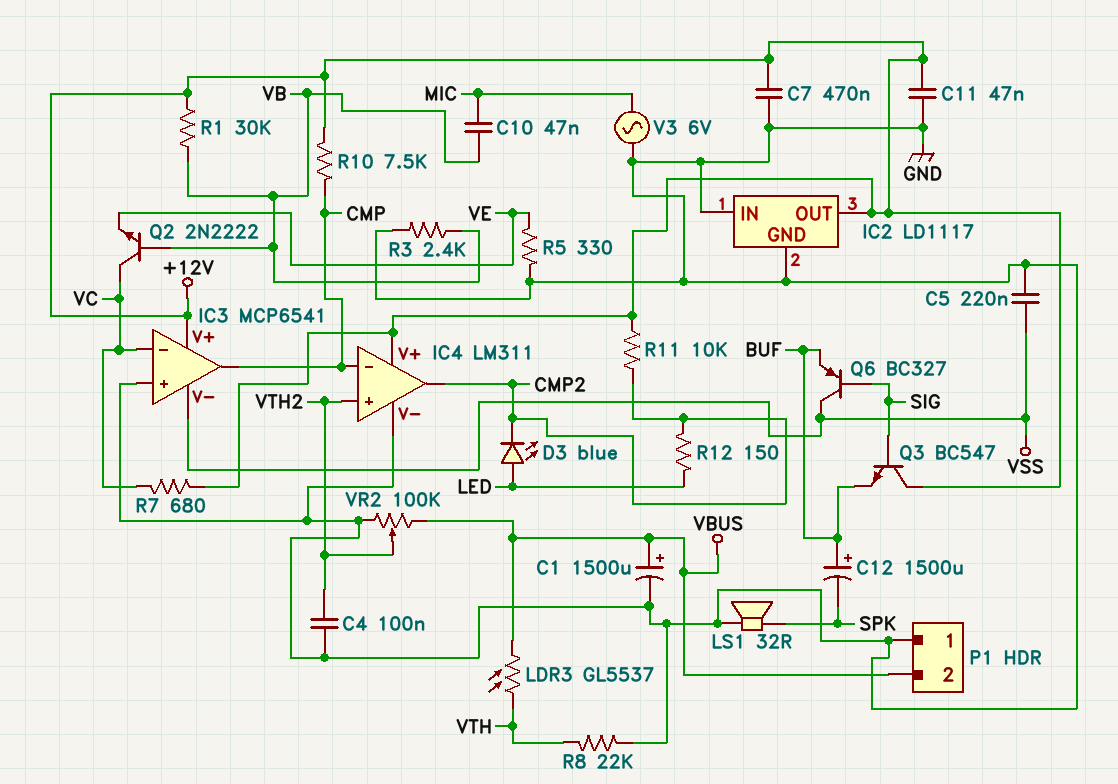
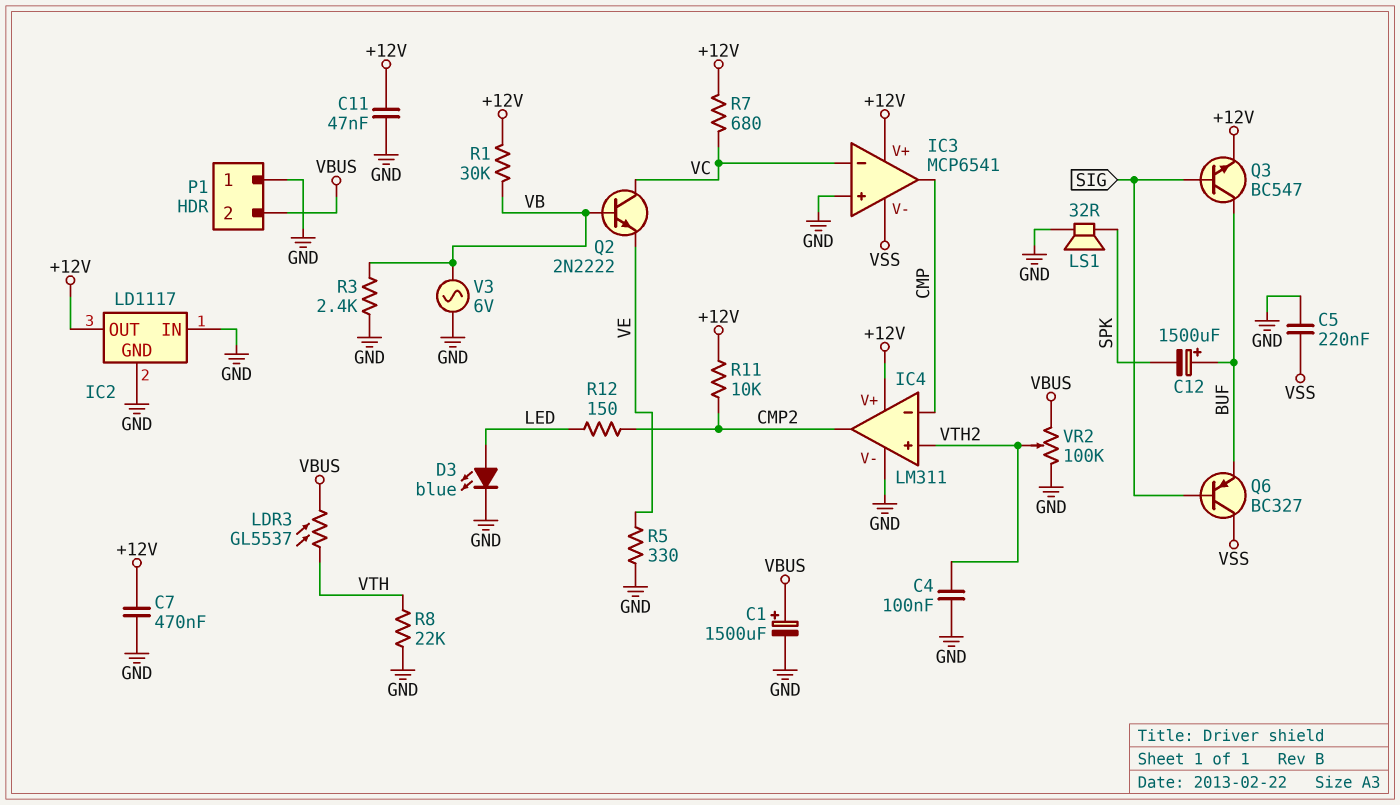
C10: 47nF (MIC, VB) -> none
D3: LED blue (A LED, K CMP2) -> LED blue (A LED, K GND)
Q3: NPN BC547 (B SIG, C +12V, E BUF) -> NPN BC547 (B SIG, C BUF, E +12V)
R10: 7.5k (+12V, CMP) -> none
V3: AC 6V (GND, MIC) -> AC 6V (GND, VB)

